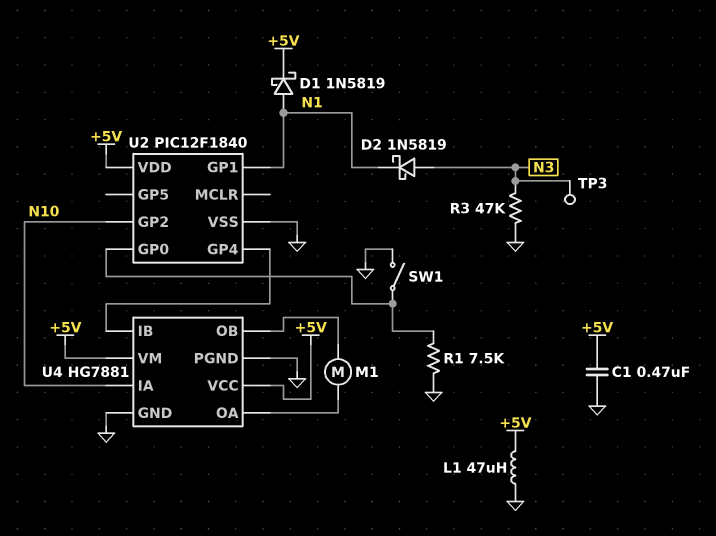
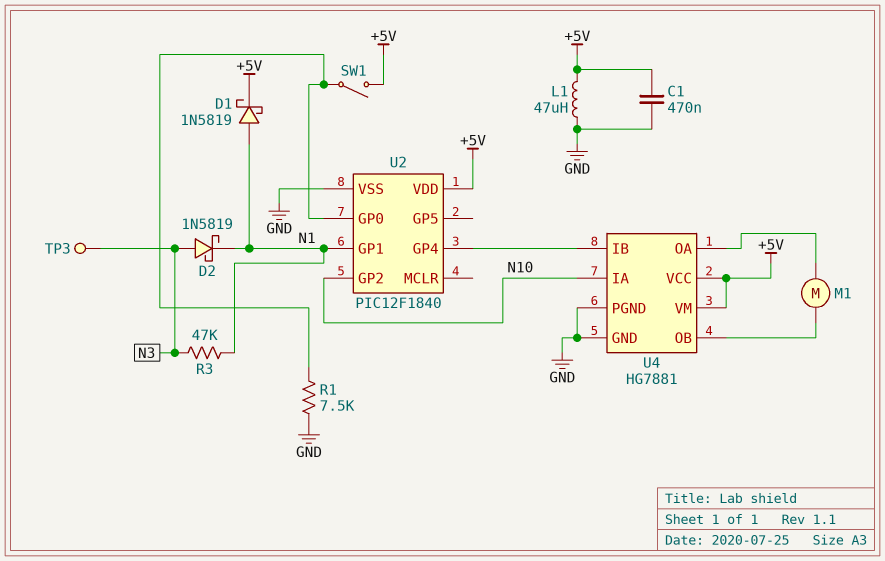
R3: 47k (GND, N3) -> 47k (N1, N3)
SW1: switch (GND, U2/GP0) -> switch (+5V, U2/GP0)

